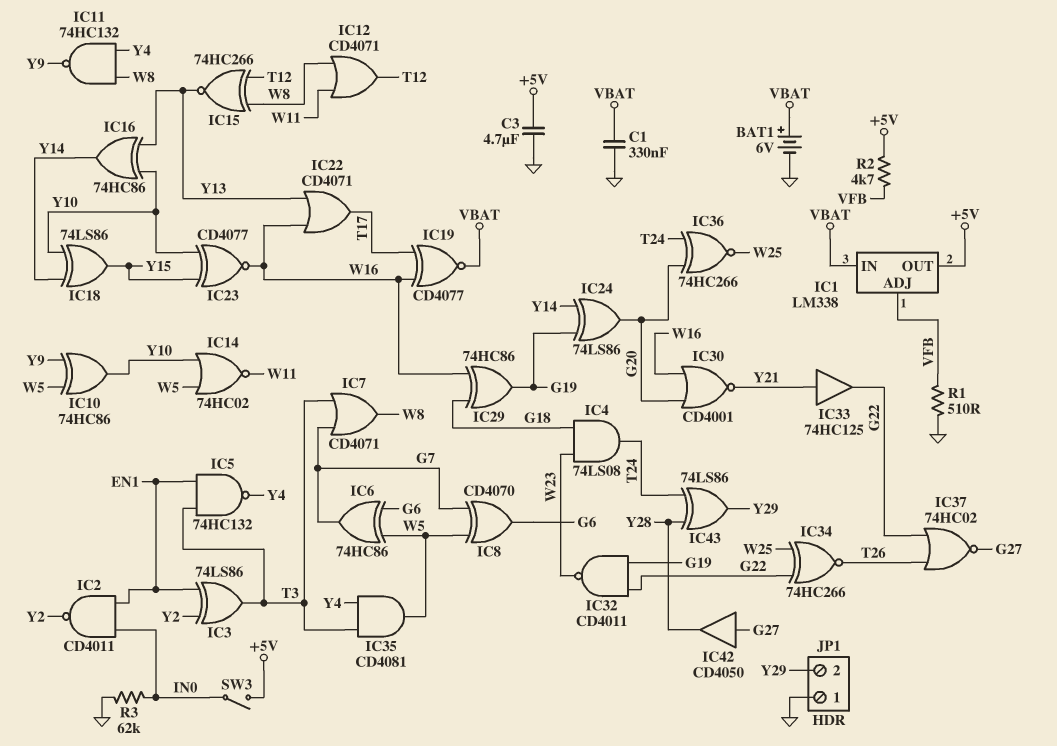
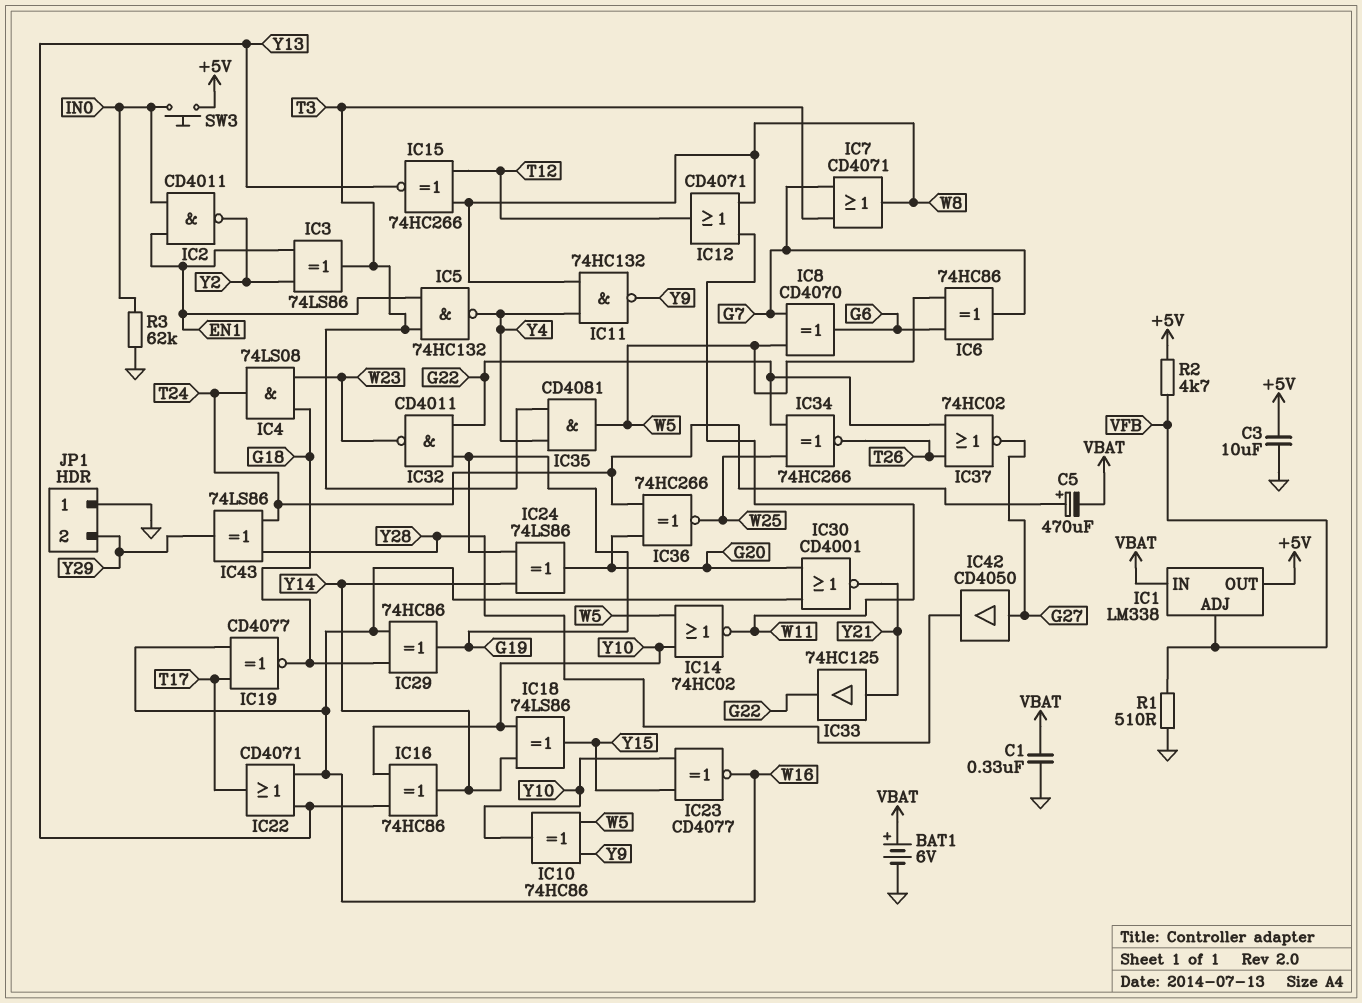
C3: 4.7uF (+5V, GND) -> 10uF (+5V, GND)
C5: none -> 470uF (plus T24, minus VBAT)
IC19: XNOR CD4077 (in T17, in W16, out VBAT) -> XNOR CD4077 (in T17, in W16, out G18)
SW3: switch (+5V, IN0) -> button (+5V, IN0)

